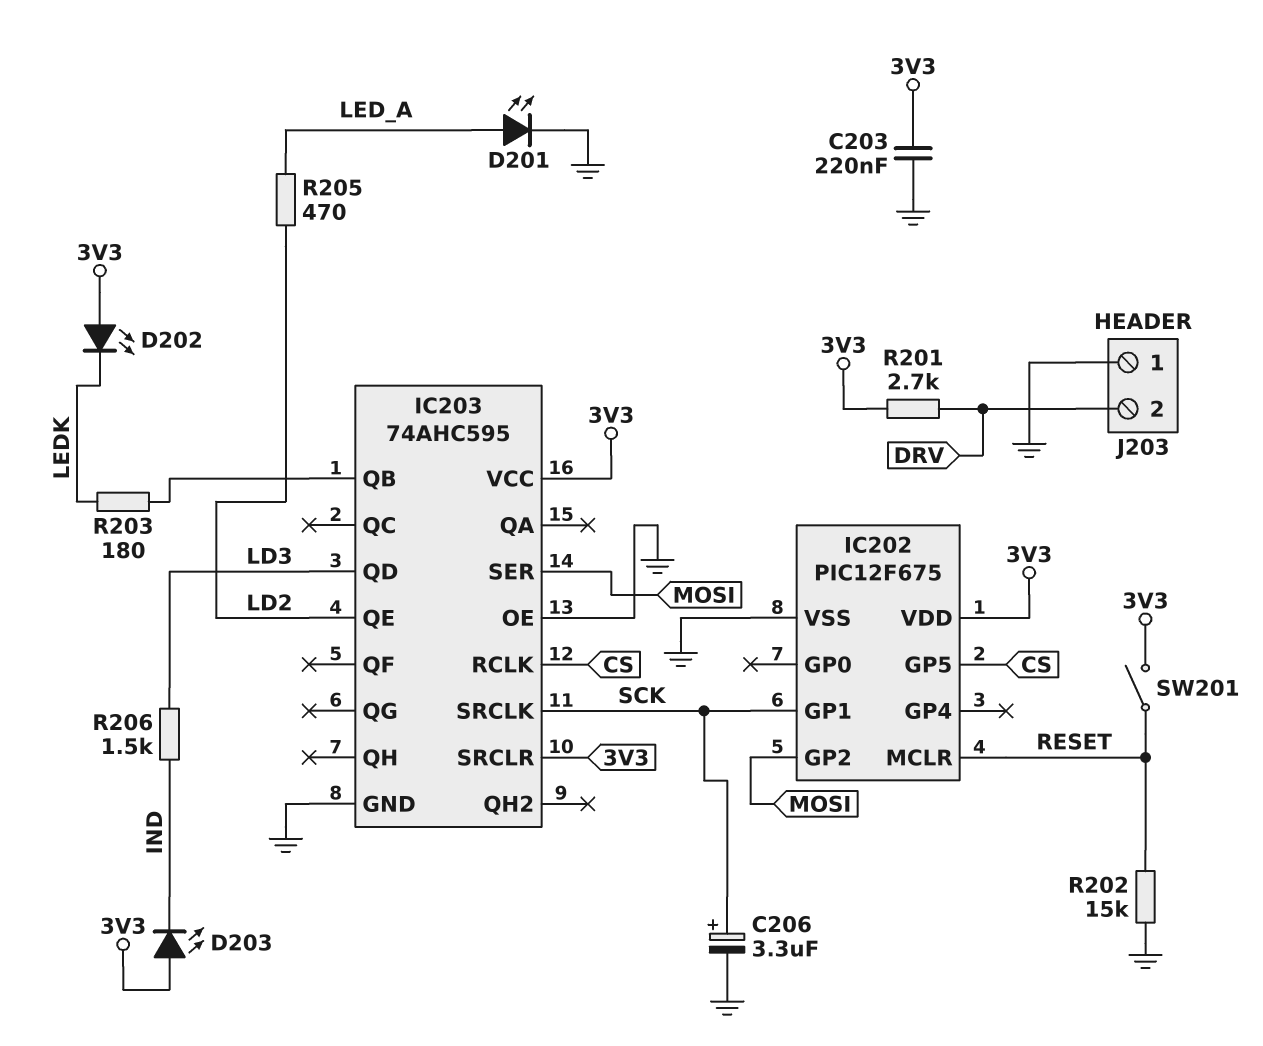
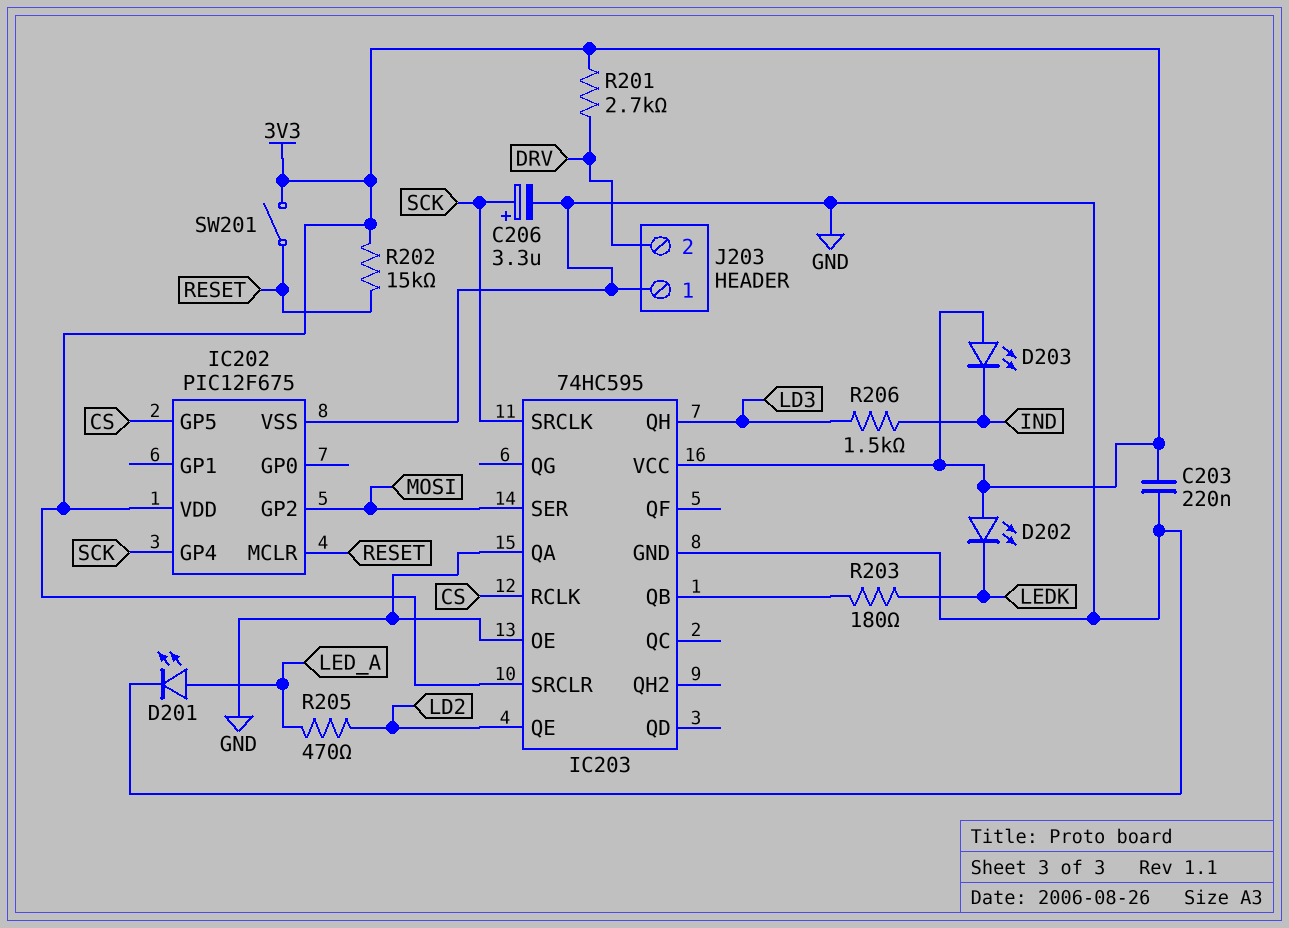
IC202 pin GP1: SCK -> none
IC202 pin GP4: none -> SCK
IC203: 74AHC595 -> 74HC595
IC203 pin QA: none -> GND
IC203 pin QD: LD3 -> none
IC203 pin QH: none -> LD3
R202: 15k (GND, RESET) -> 15k (3V3, RESET)

